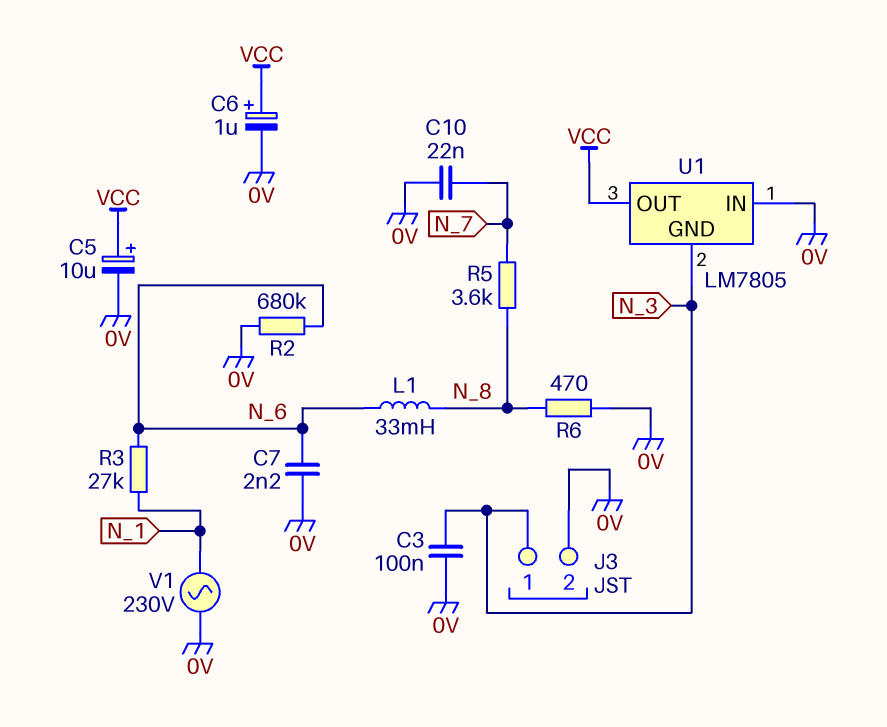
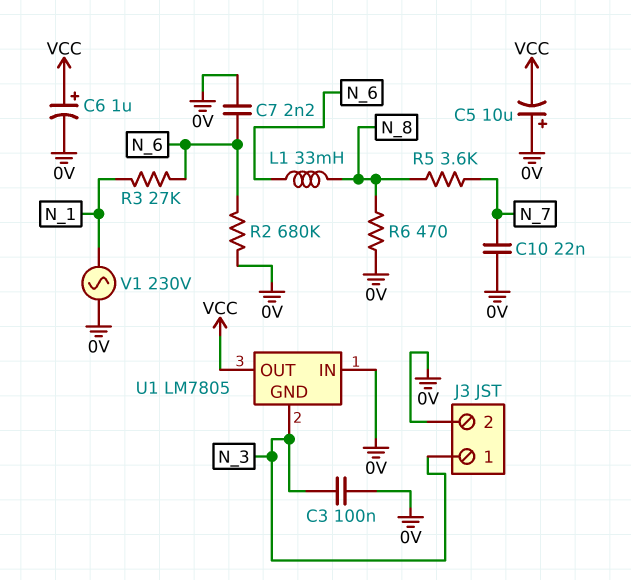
C5: 10uF (plus VCC, minus 0V) -> 10uF (plus 0V, minus VCC)

